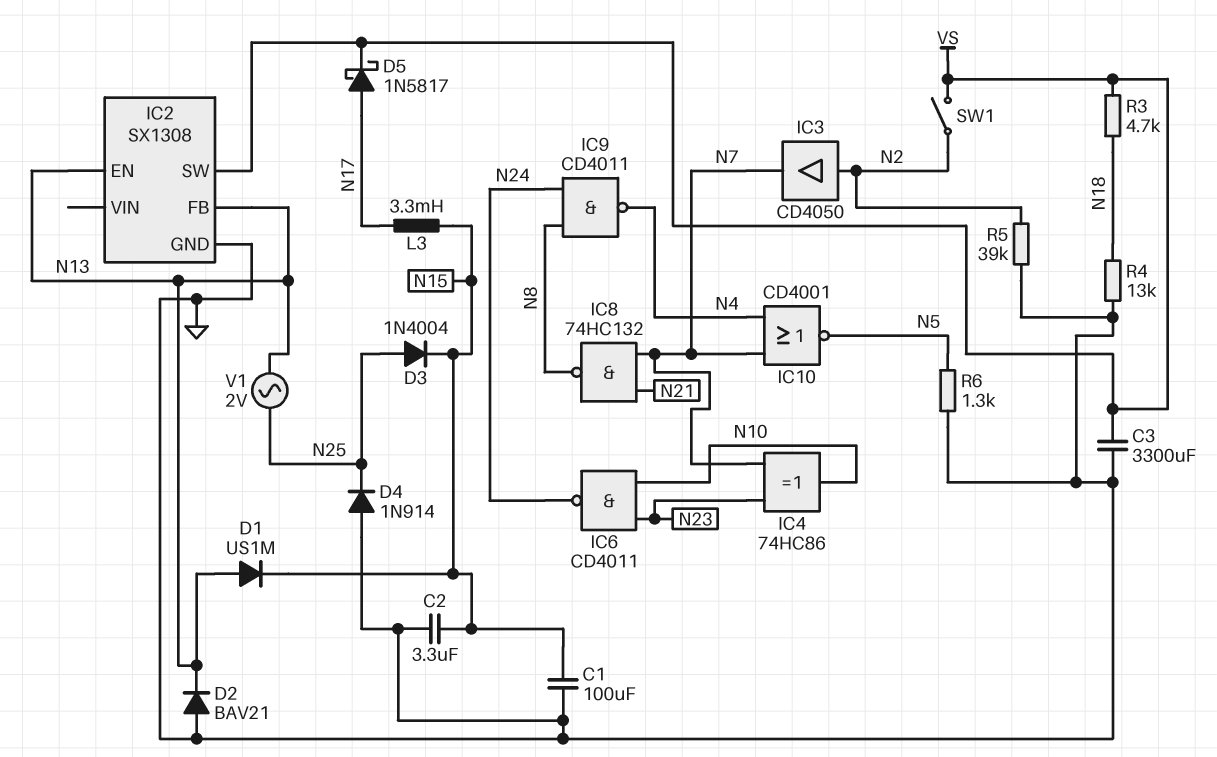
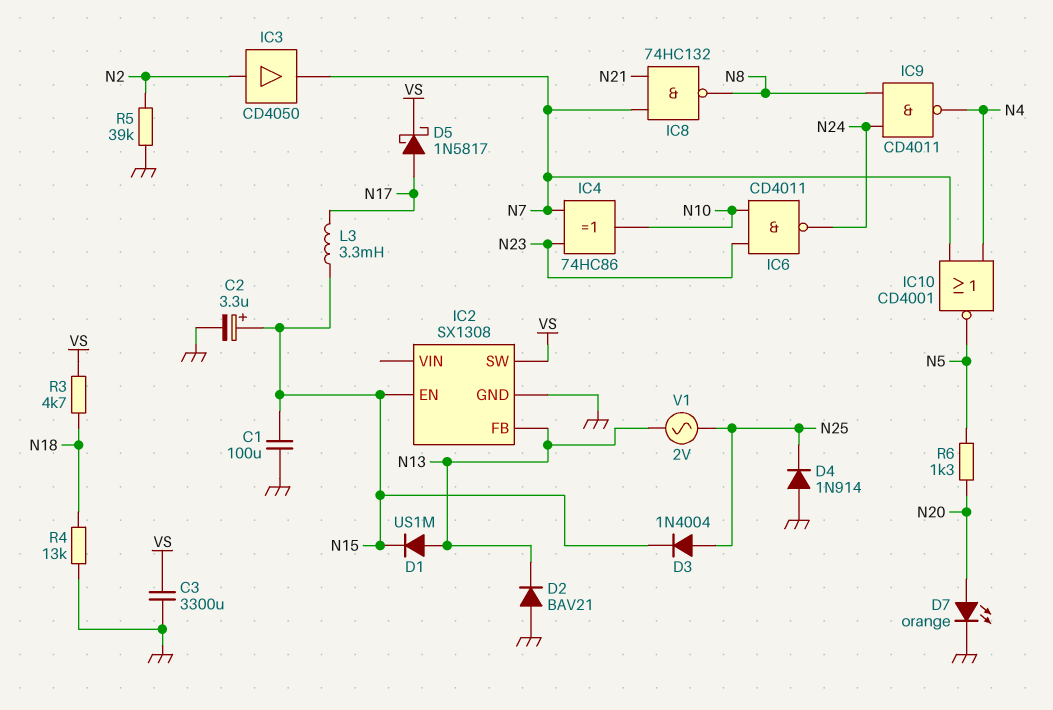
C2: 3.3uF (GND, N15) -> 3.3uF (plus N15, minus GND)
D7: none -> LED orange (A N20, K GND)
IC2 pin EN: N13 -> N15
R6: 1.3k (GND, N5) -> 1.3k (N5, N20)
SW1: switch (N2, VS) -> none

